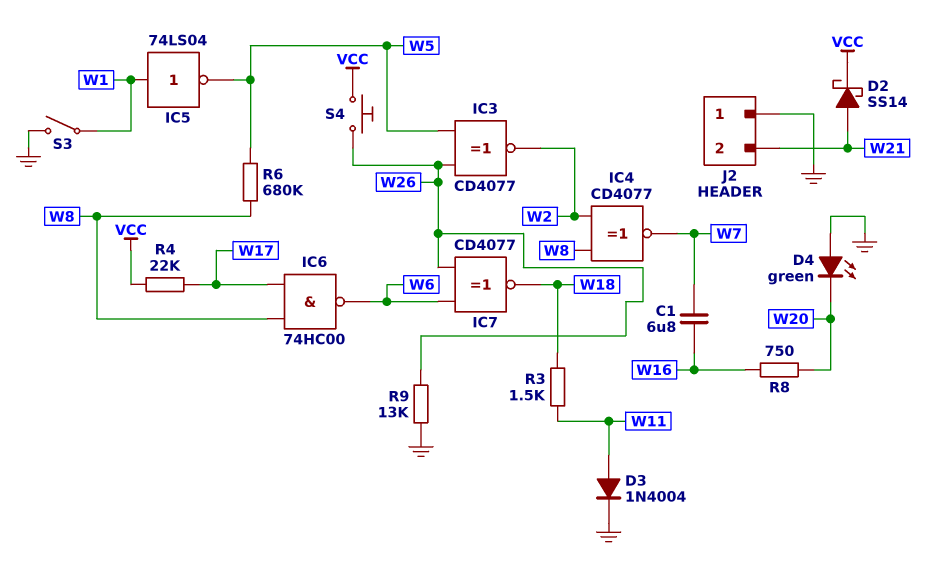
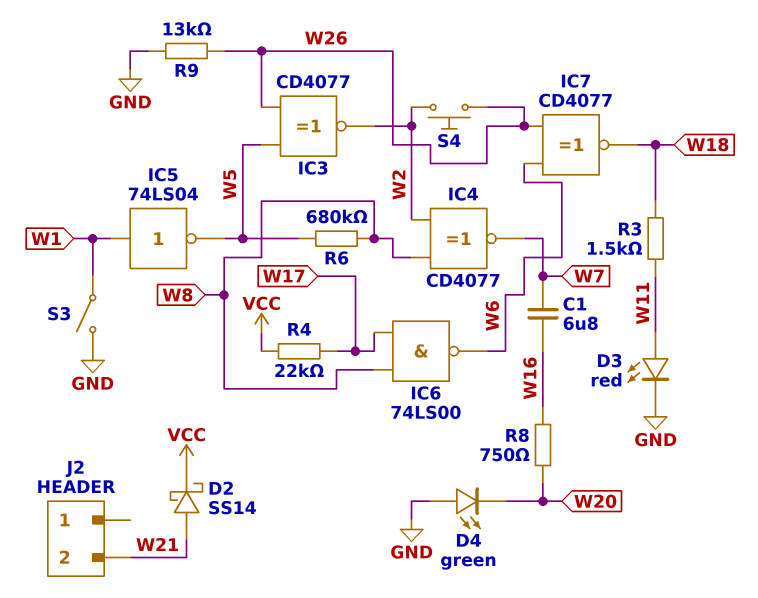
D3: diode 1N4004 (A W11, K GND) -> LED red (A W11, K GND)
IC6: NAND 74HC00 (in W8, in W17, out W6) -> NAND 74LS00 (in W8, in W17, out W6)
J2 pin 1: GND -> none
S4: button (VCC, W26) -> button (W2, W26)

